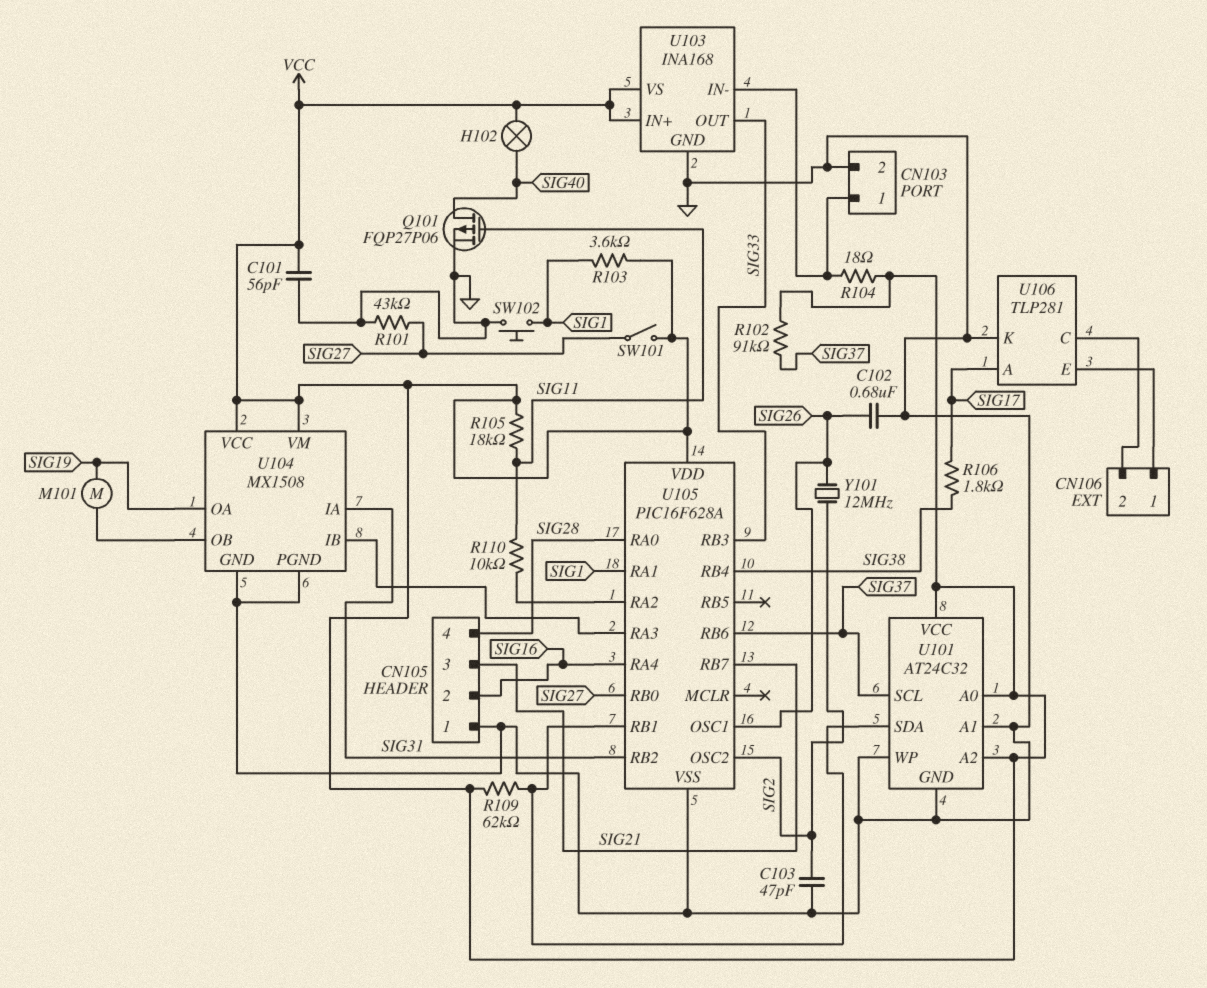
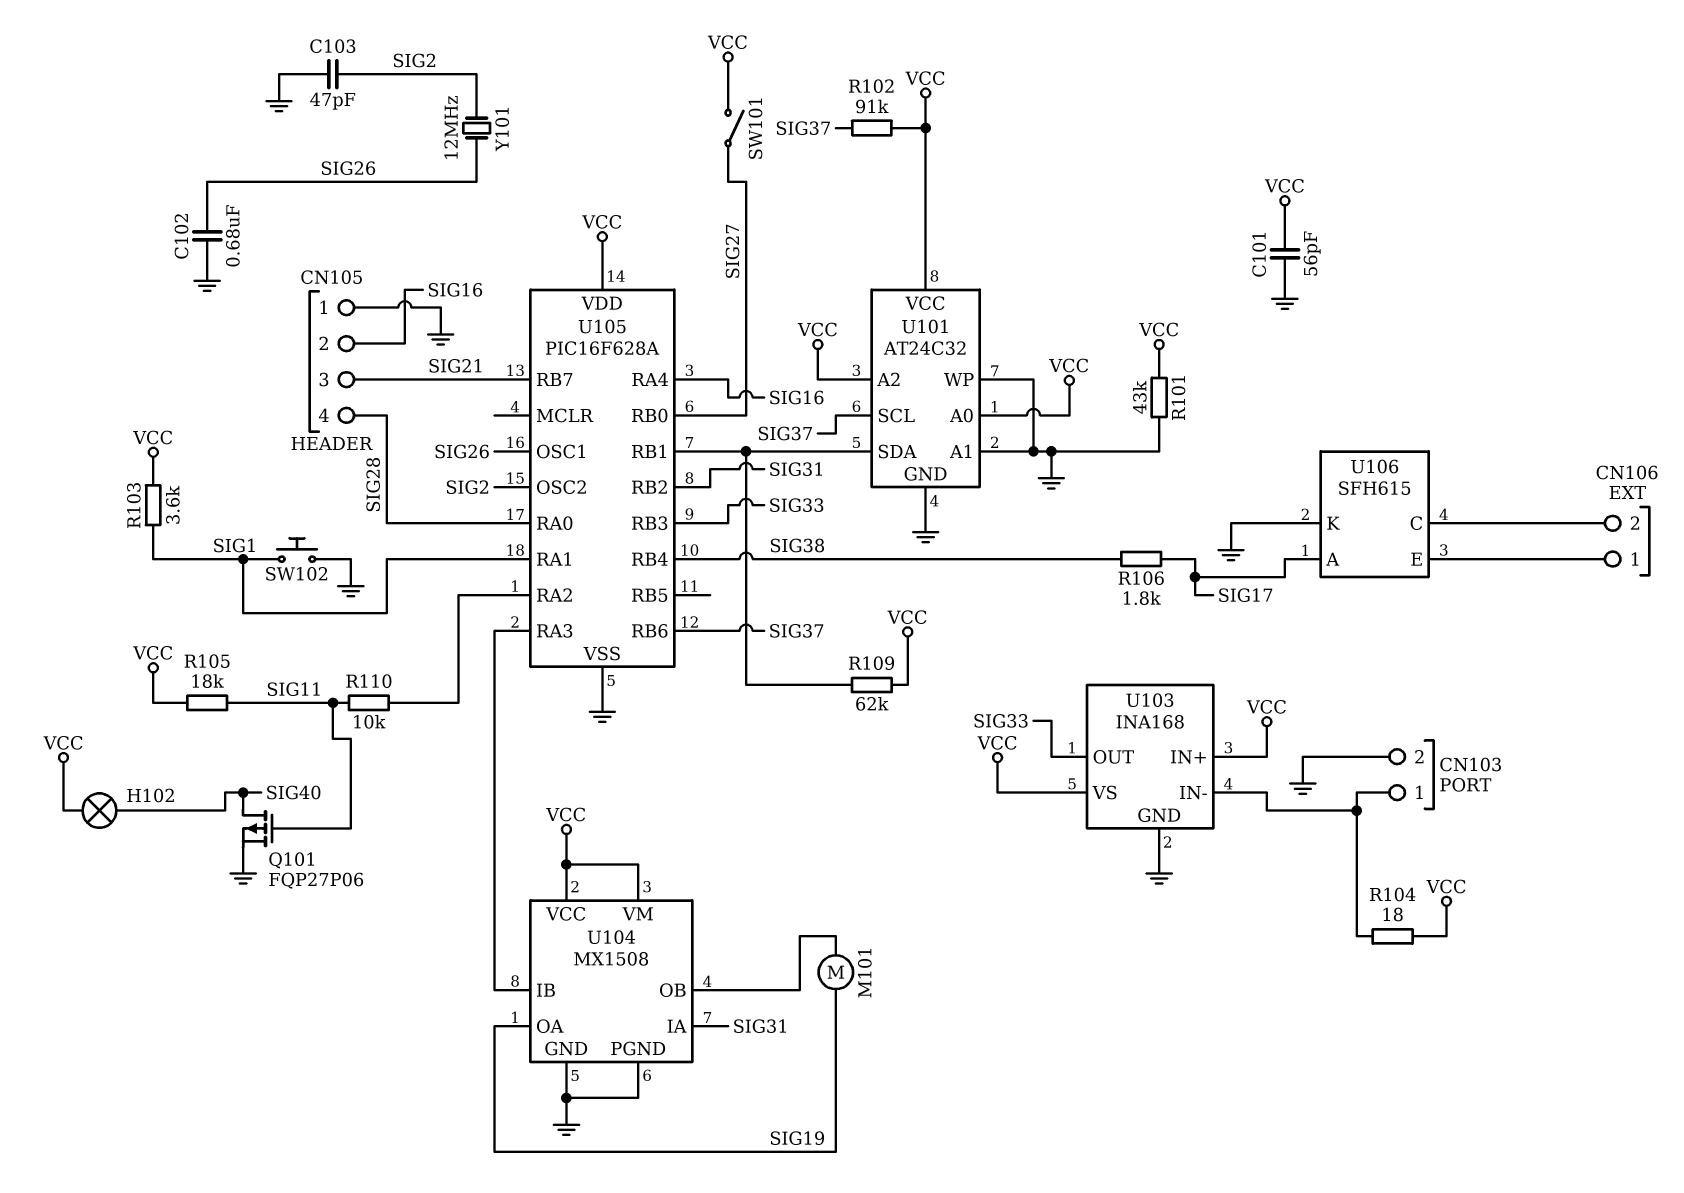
R101: 43k (GND, SIG27) -> 43k (GND, VCC)
U106: TLP281 -> SFH615

